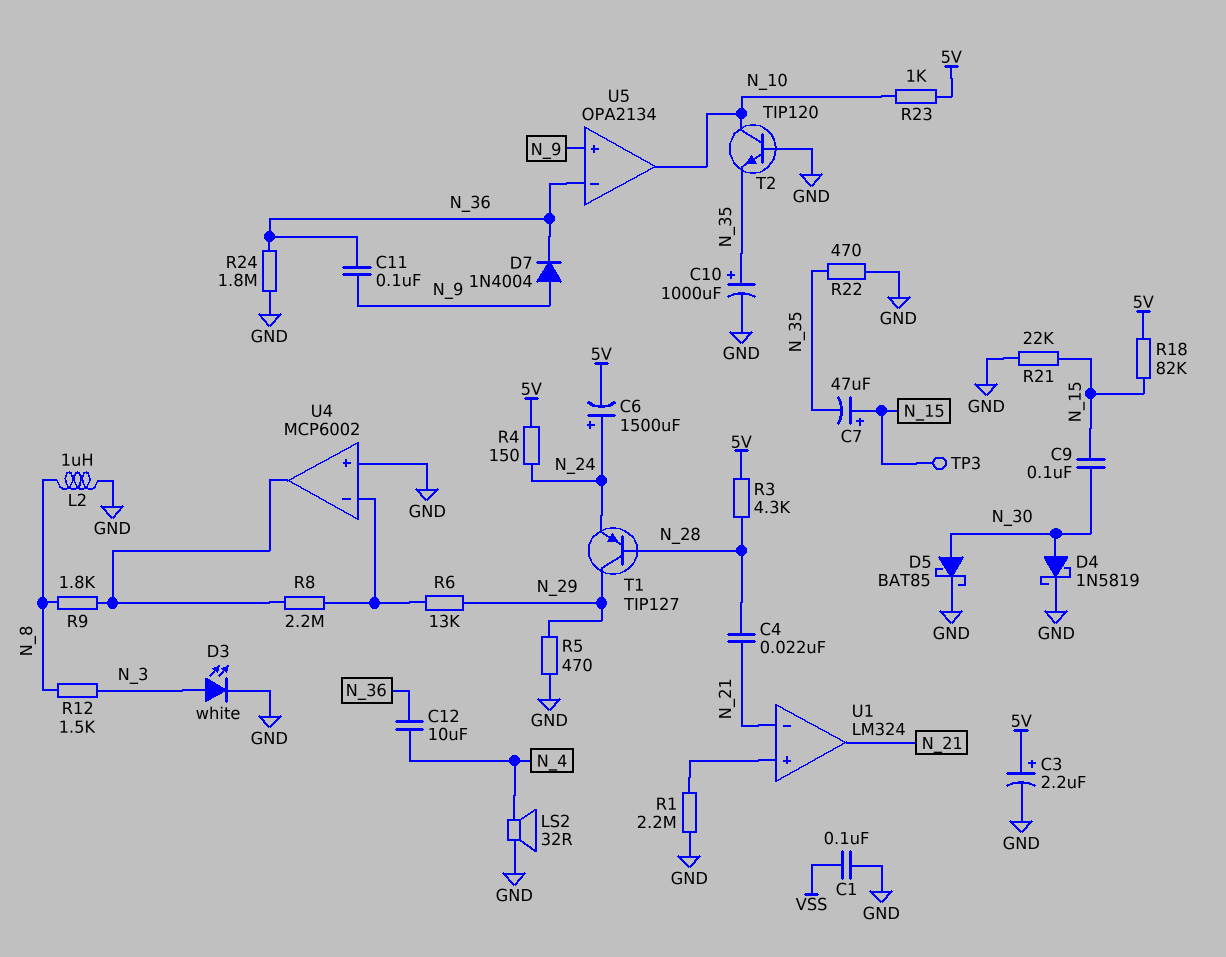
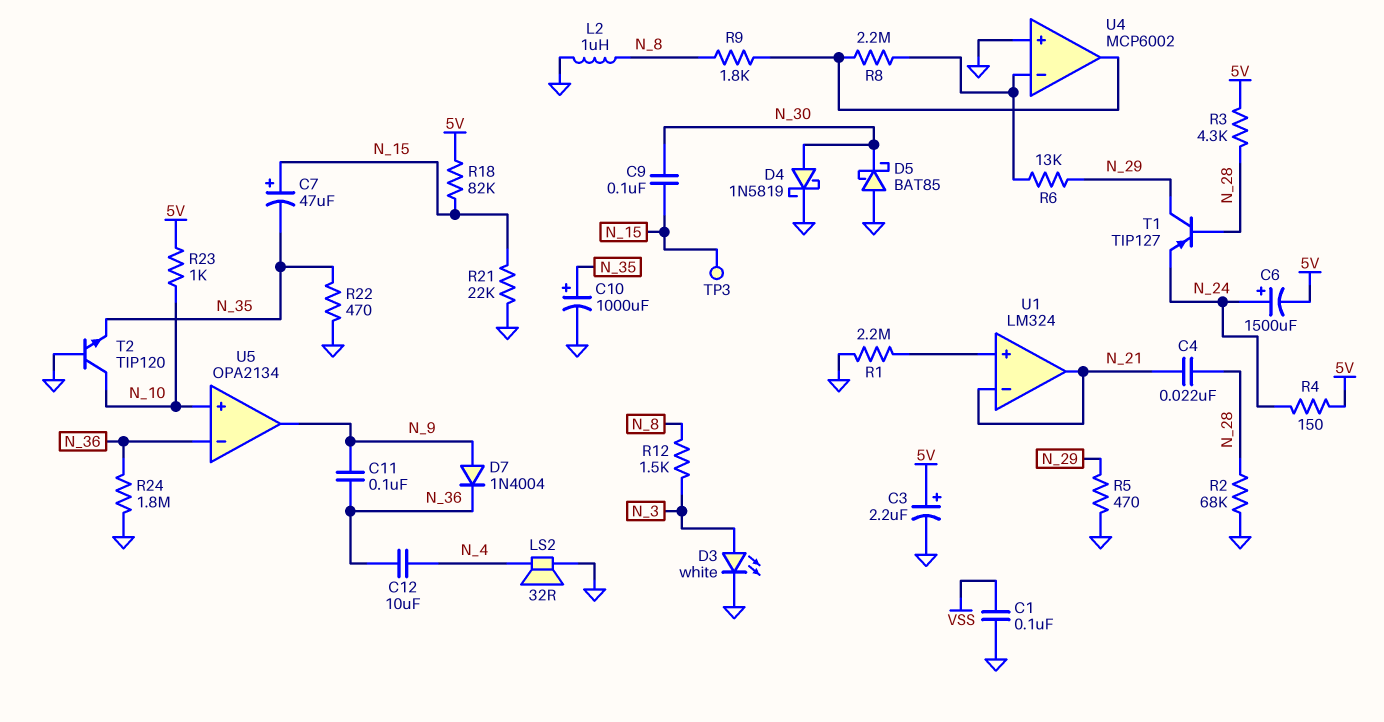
D5: schottky BAT85 (A N_30, K GND) -> schottky BAT85 (A GND, K N_30)
R2: none -> 68k (GND, N_28)
U5 pin in+: N_9 -> N_10
U5 pin out: N_10 -> N_9

